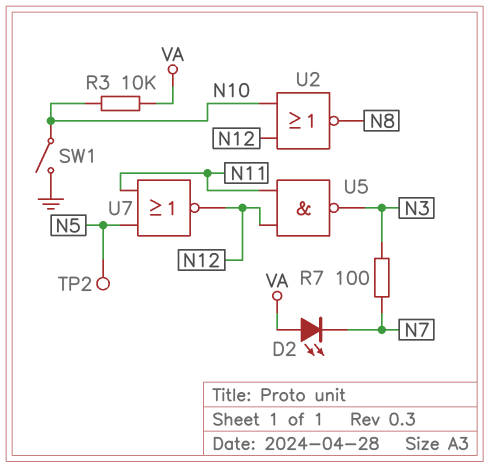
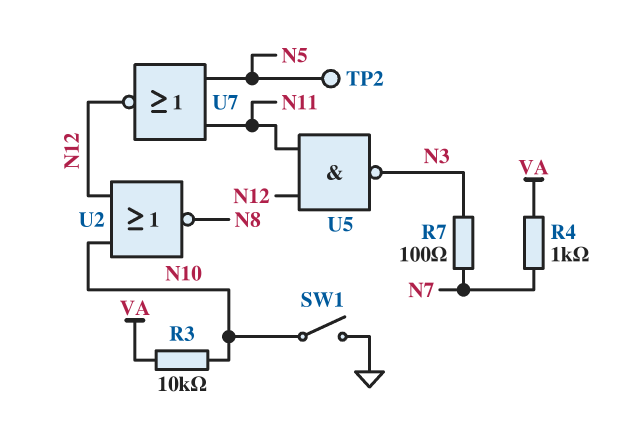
D2: LED (A VA, K N7) -> none
R4: none -> 1k (N7, VA)

